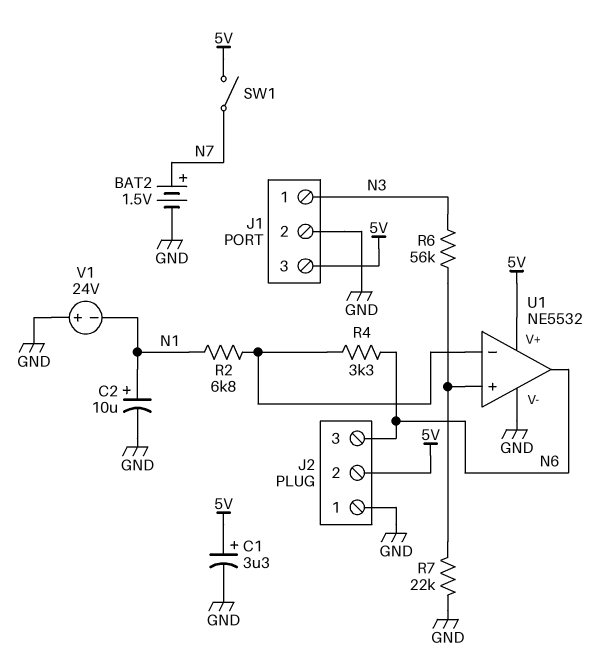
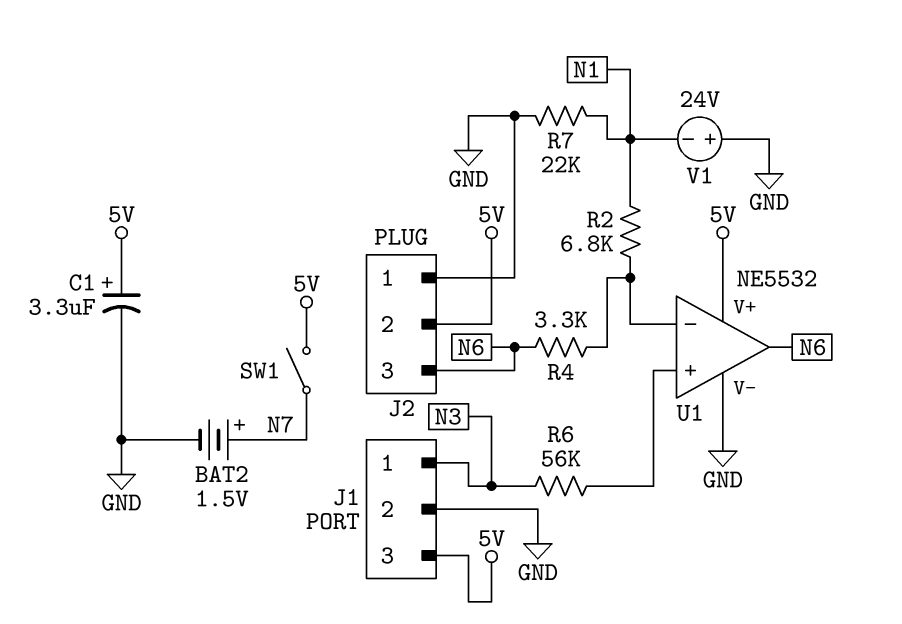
C2: 10uF (plus N1, minus GND) -> none
R7: 22k (GND, U1/in+) -> 22k (GND, N1)

